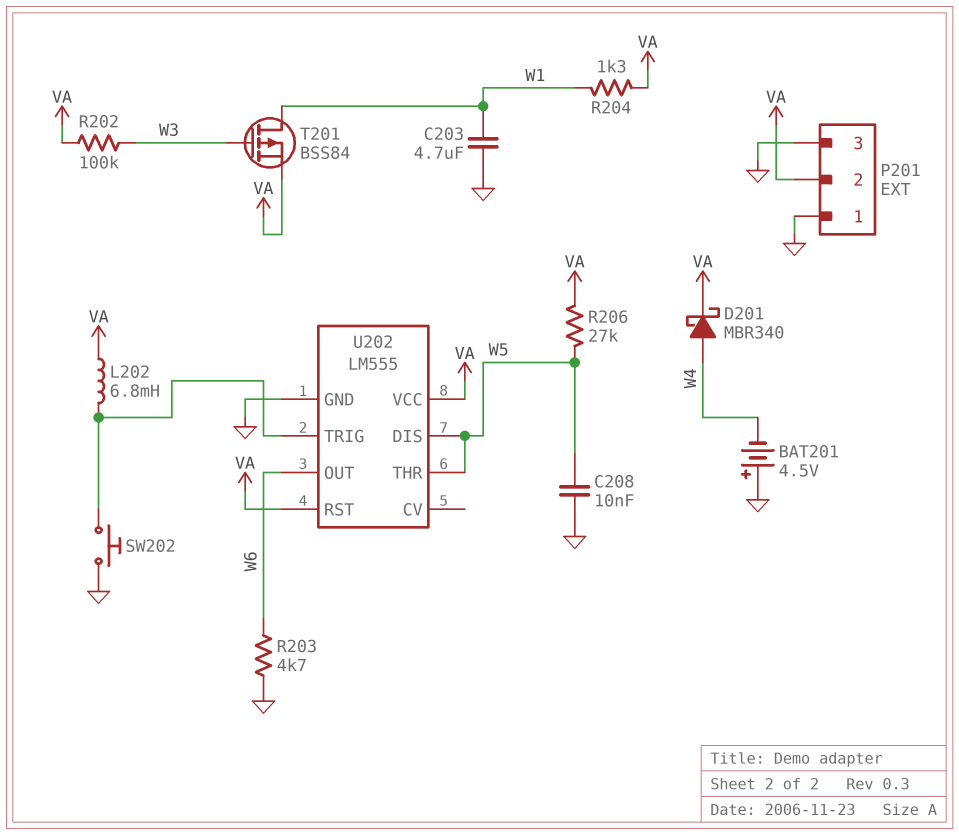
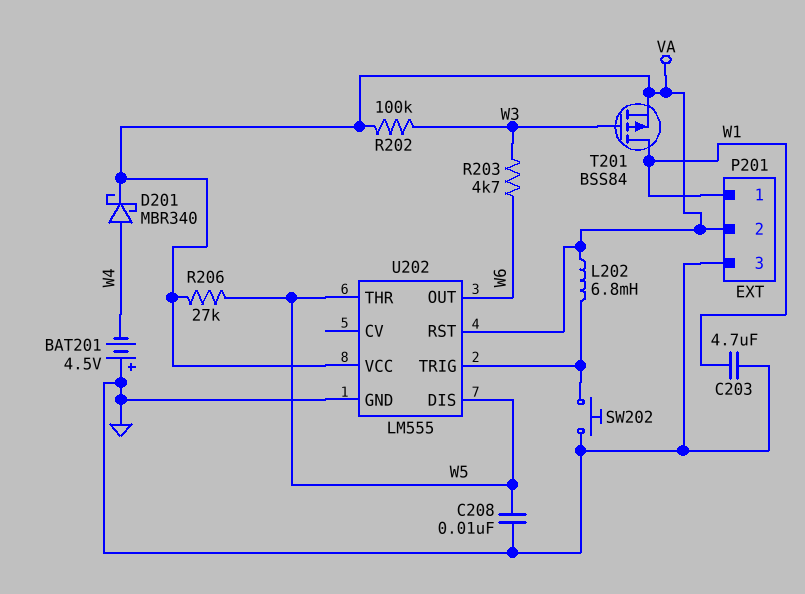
P201 pin 1: GND -> W1
R203: 4.7k (GND, W6) -> 4.7k (W3, W6)
R204: 1.3k (VA, W1) -> none

